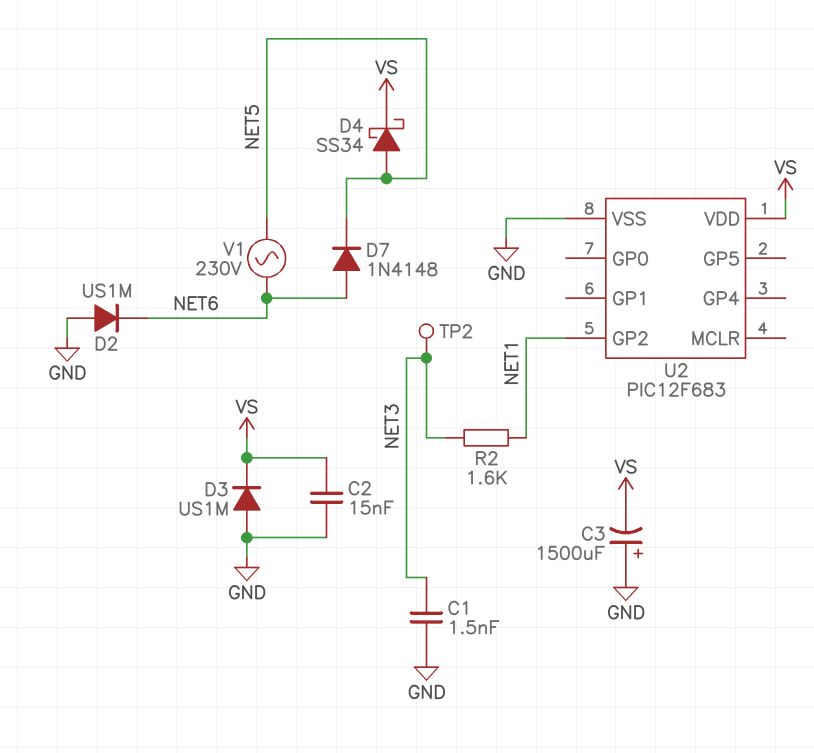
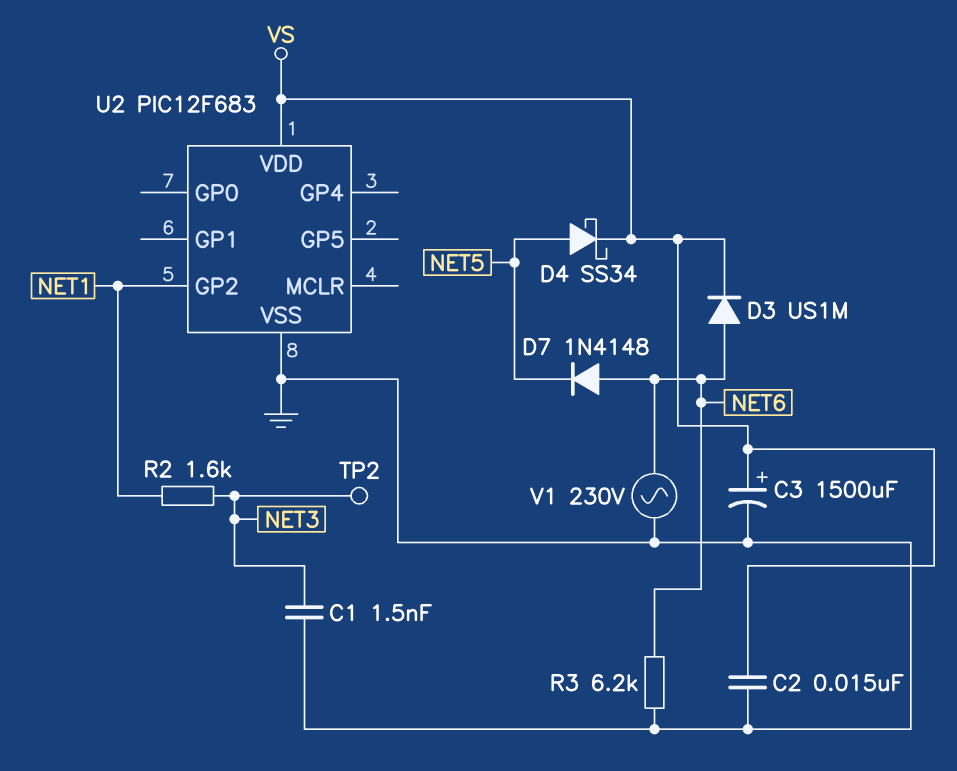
C3: 1500uF (plus GND, minus VS) -> 1500uF (plus VS, minus GND)
D2: diode US1M (A GND, K NET6) -> none
D3: diode US1M (A GND, K VS) -> diode US1M (A NET6, K VS)
R3: none -> 6.2k (GND, NET6)
V1: AC 230V (NET5, NET6) -> AC 230V (GND, NET6)

